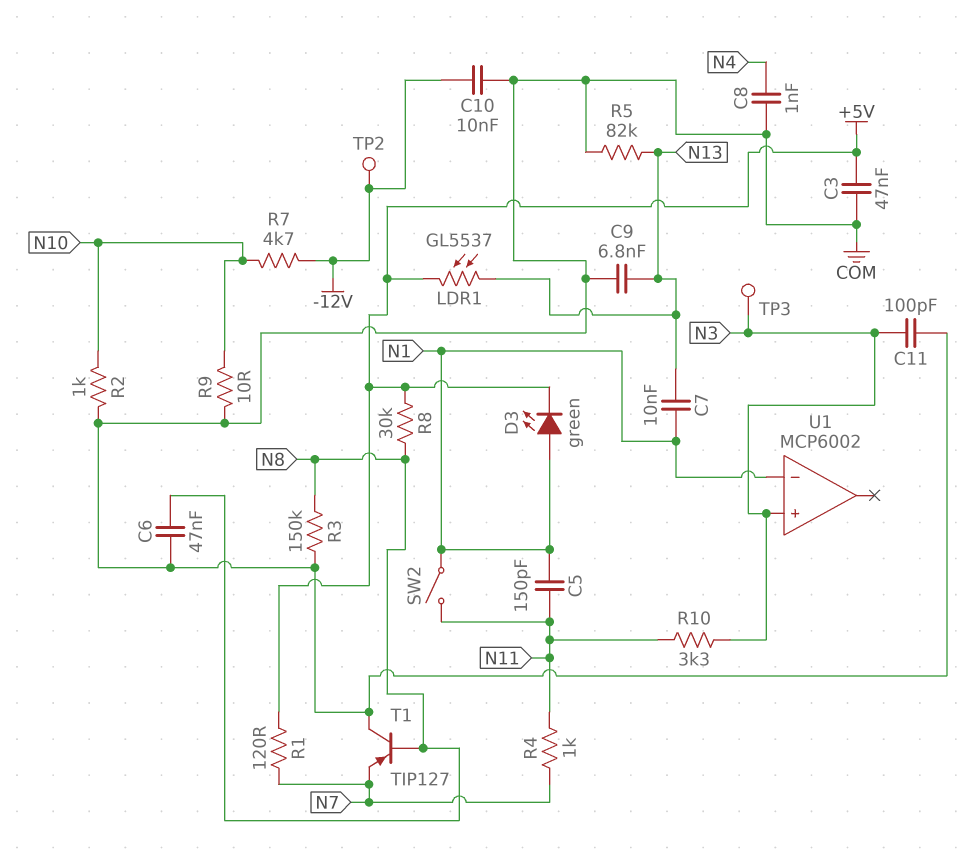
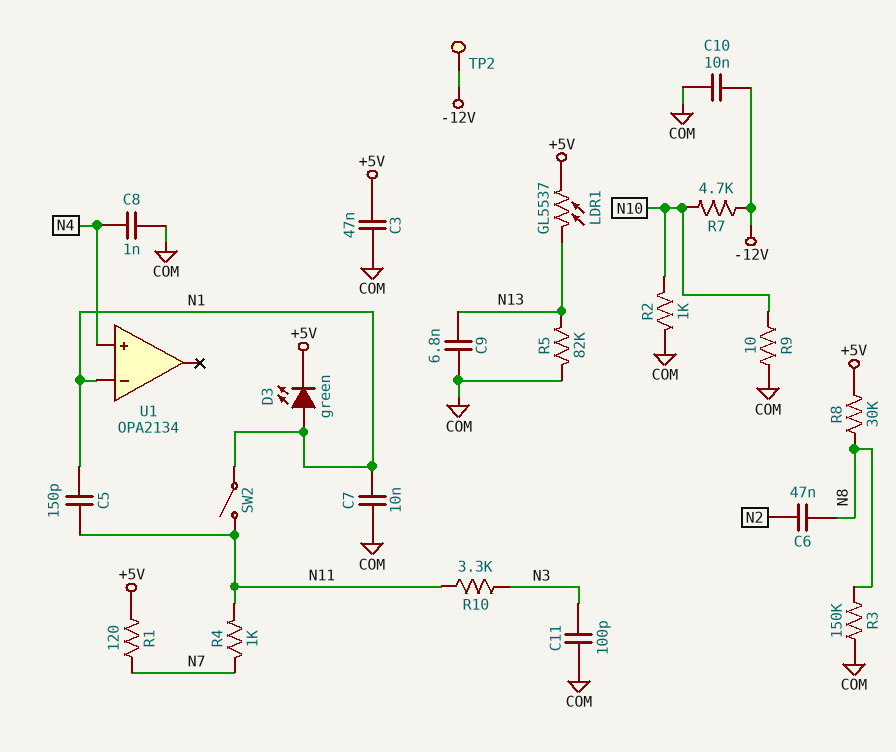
C6: 47nF (COM, N8) -> 47nF (N2, N8)
C7: 10nF (N1, N13) -> 10nF (COM, N1)
T1: PNP TIP127 (B N8, C COM, E N7) -> none
TP3: test point (N3) -> none
U1: MCP6002 -> OPA2134
U1 pin in+: N3 -> N4

